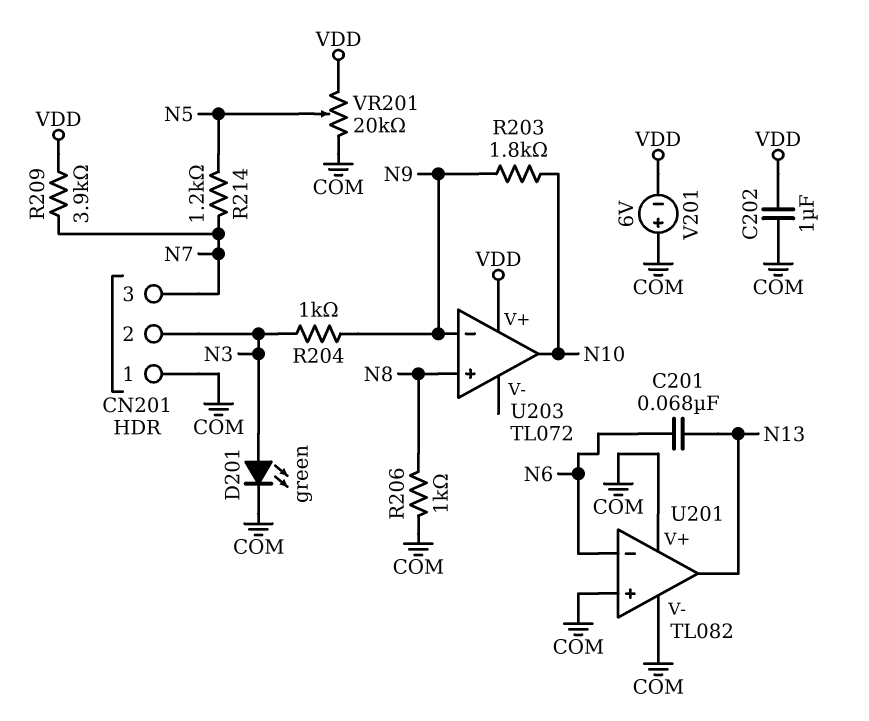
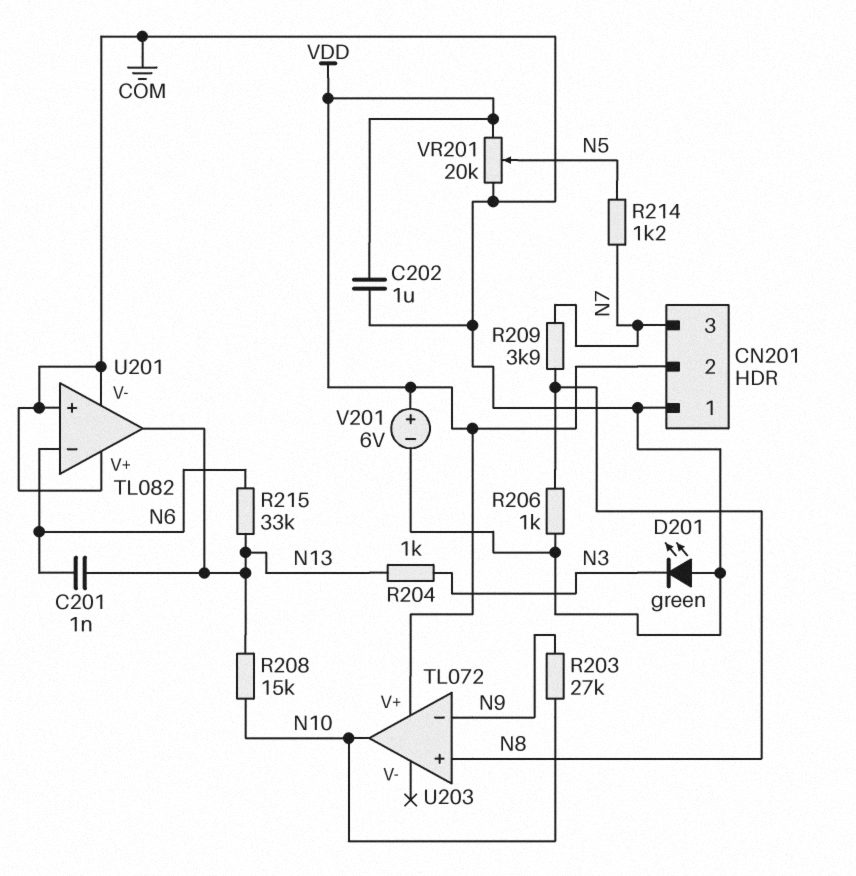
C201: 68nF (N6, N13) -> 1nF (N6, N13)
CN201 pin 2: N3 -> VDD
D201: LED green (A N3, K COM) -> LED green (A COM, K N3)
R203: 1.8k (N9, N10) -> 27k (N9, N10)
R204: 1k (N3, N9) -> 1k (N3, N13)
R208: none -> 15k (N10, N13)
R209: 3.9k (N7, VDD) -> 3.9k (N7, N8)
R215: none -> 33k (N6, N13)
V201: 6V (plus COM, minus VDD) -> 6V (plus VDD, minus COM)

